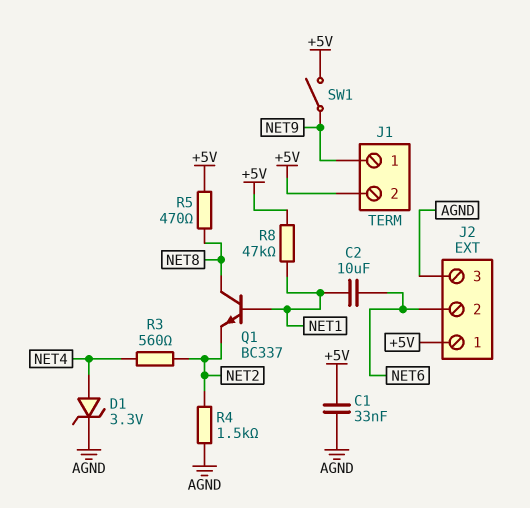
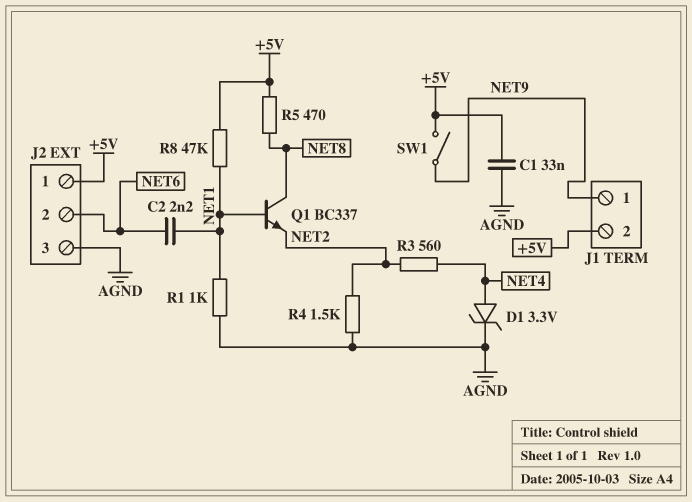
C2: 10uF (NET1, NET6) -> 2.2nF (NET1, NET6)
R1: none -> 1k (AGND, NET1)

